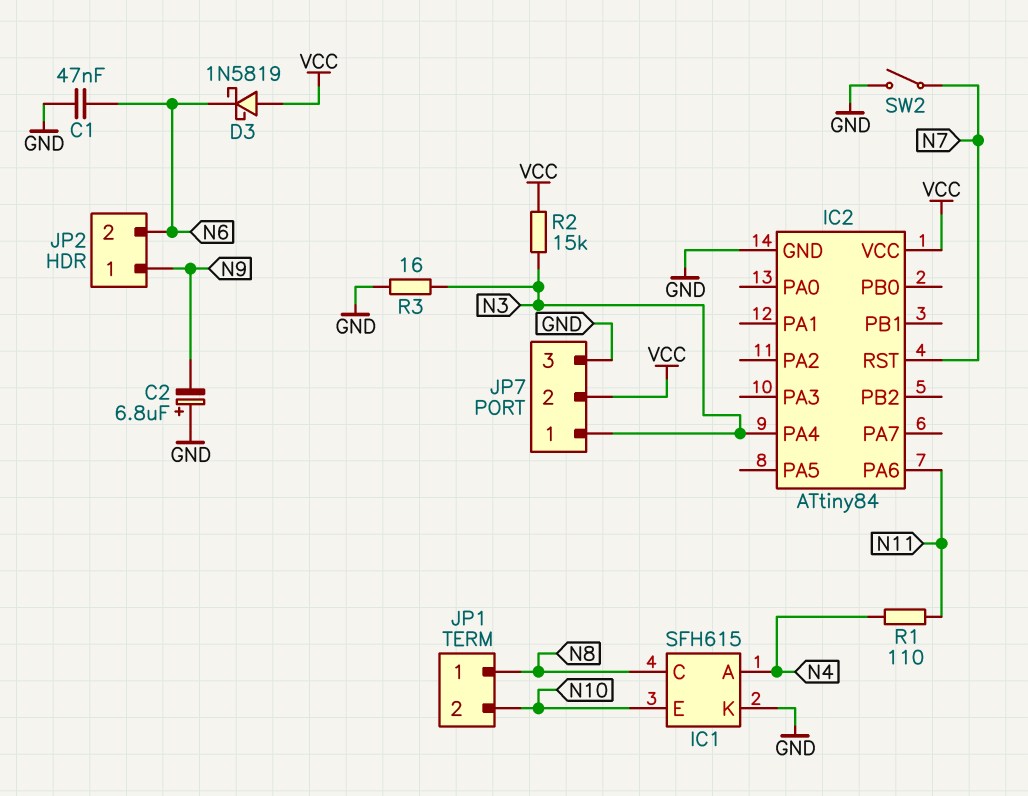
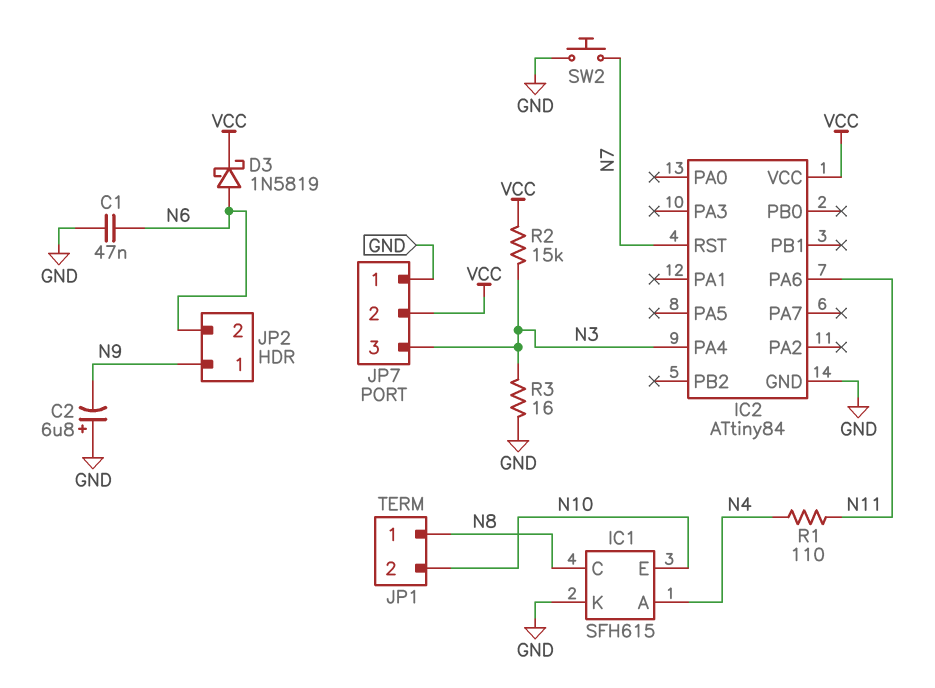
D3: schottky 1N5819 (A VCC, K N6) -> schottky 1N5819 (A N6, K VCC)
JP7 pin 1: N3 -> GND
JP7 pin 3: GND -> N3
SW2: switch (GND, N7) -> button (GND, N7)

